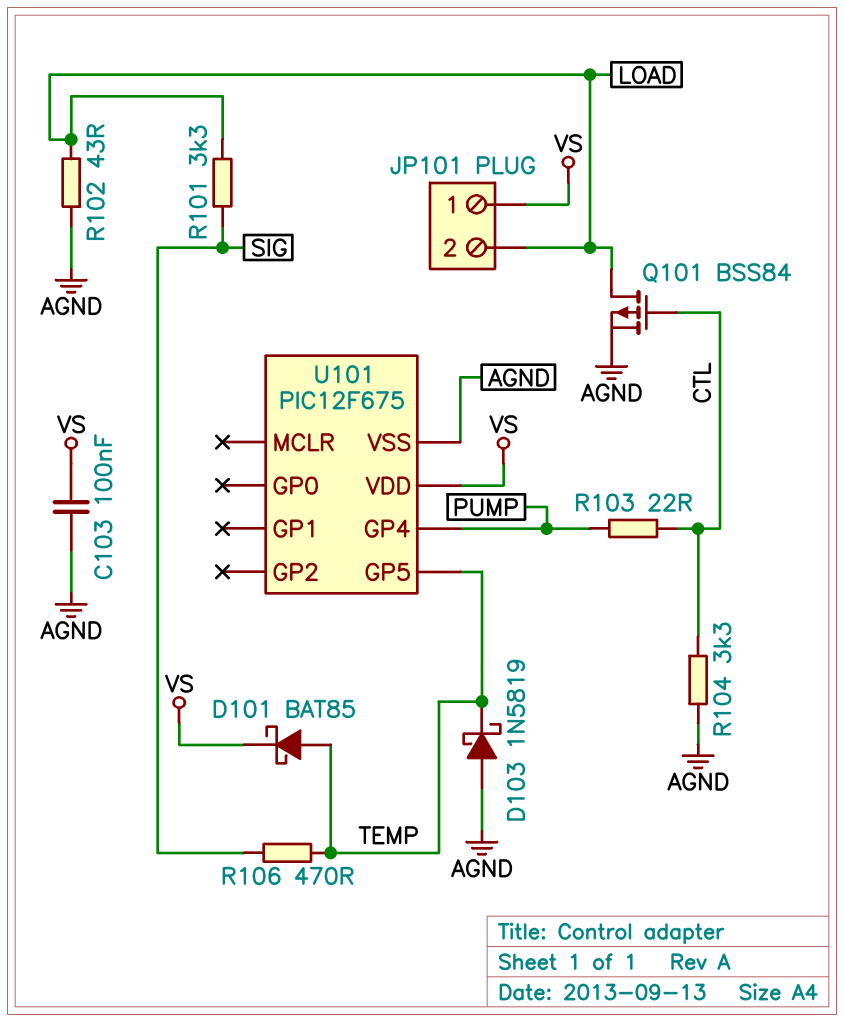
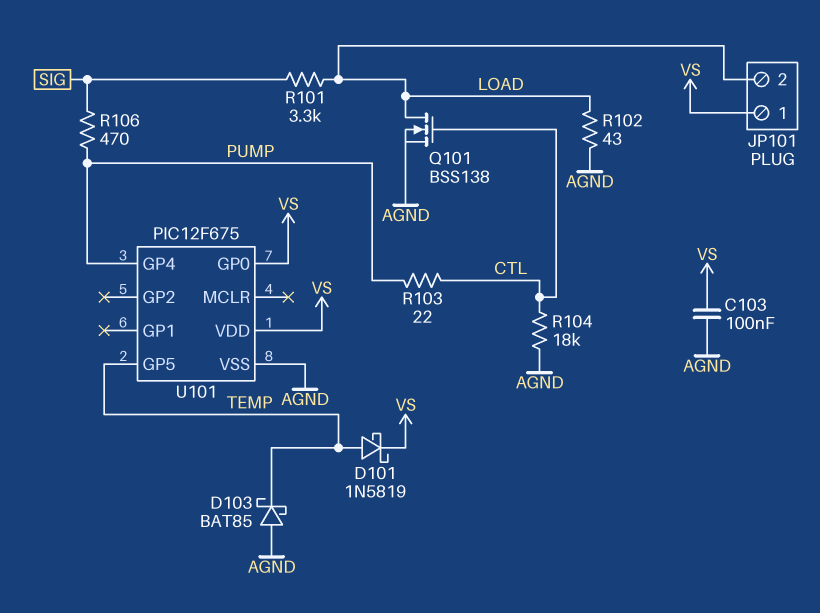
D101: schottky BAT85 (A TEMP, K VS) -> schottky 1N5819 (A TEMP, K VS)
D103: schottky 1N5819 (A AGND, K TEMP) -> schottky BAT85 (A AGND, K TEMP)
Q101: PMOS BSS84 (G CTL, D LOAD, S AGND) -> NMOS BSS138 (G CTL, D LOAD, S AGND)
R104: 3.3k (AGND, CTL) -> 18k (AGND, CTL)
R106: 470 (SIG, TEMP) -> 470 (PUMP, SIG)
U101 pin GP0: none -> VS

